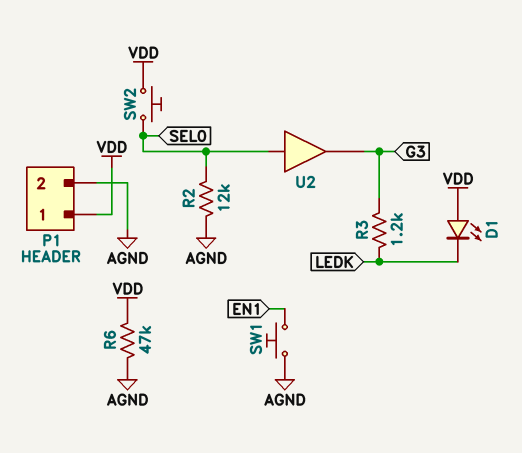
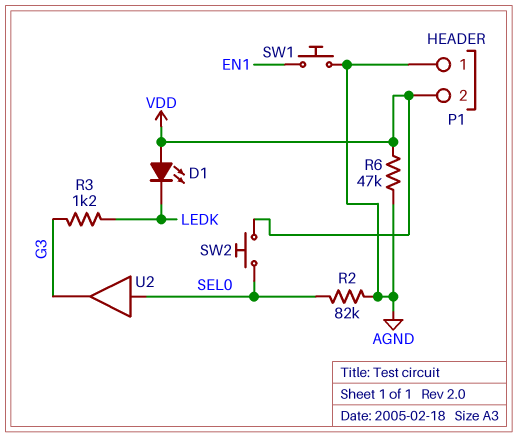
P1 pin 1: VDD -> AGND
P1 pin 2: AGND -> VDD
R2: 12k (AGND, SEL0) -> 82k (AGND, SEL0)

